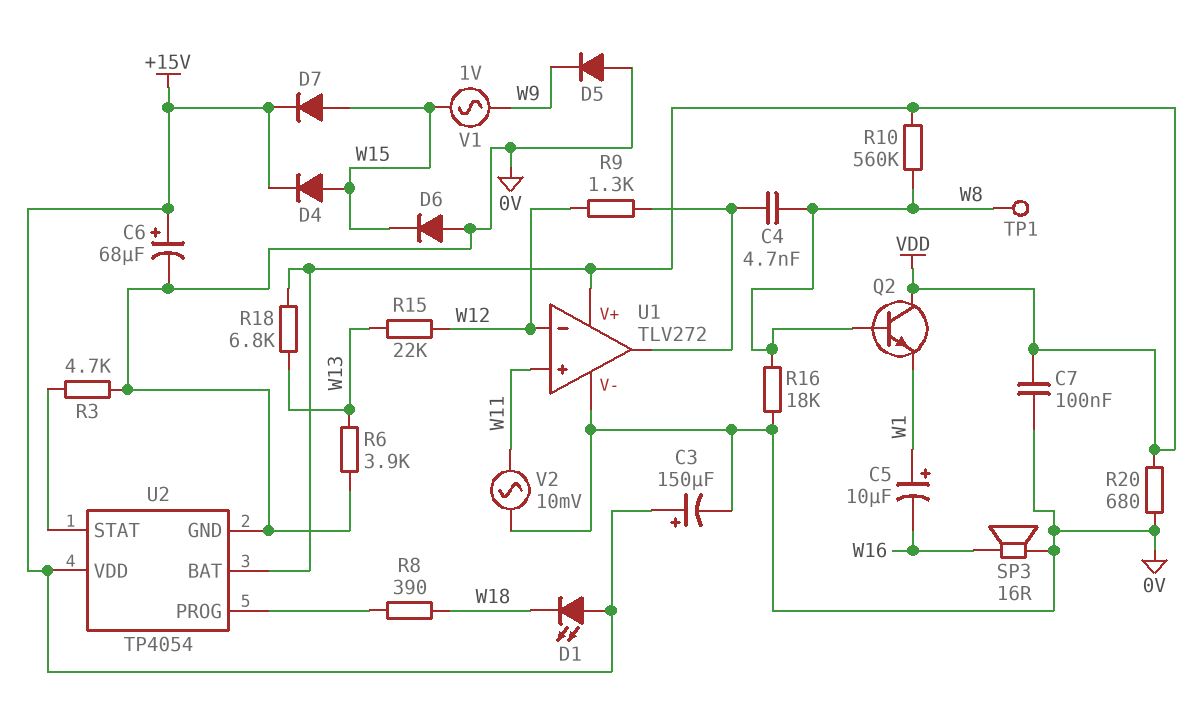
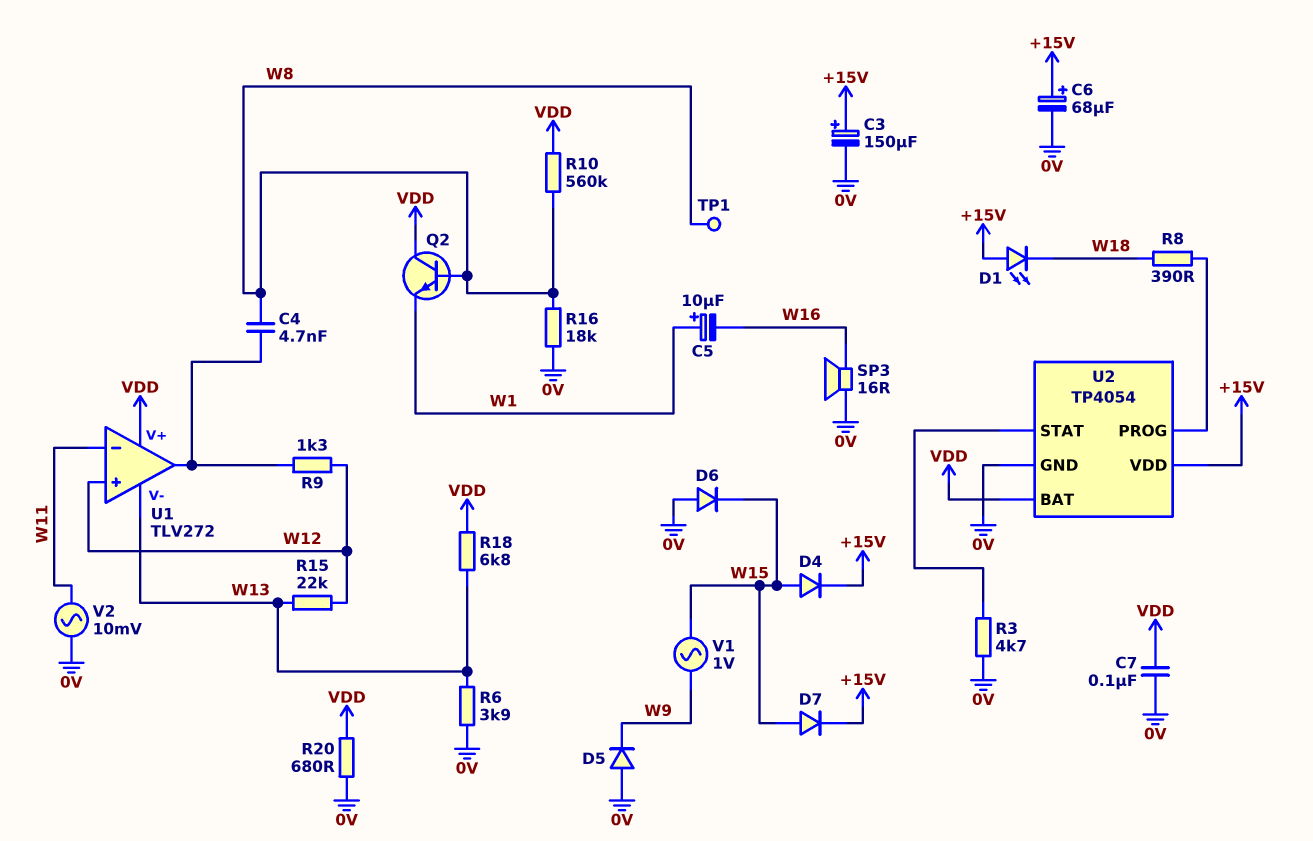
U1 pin V-: 0V -> W13
U1 pin in+: W11 -> W12
U1 pin in-: W12 -> W11

